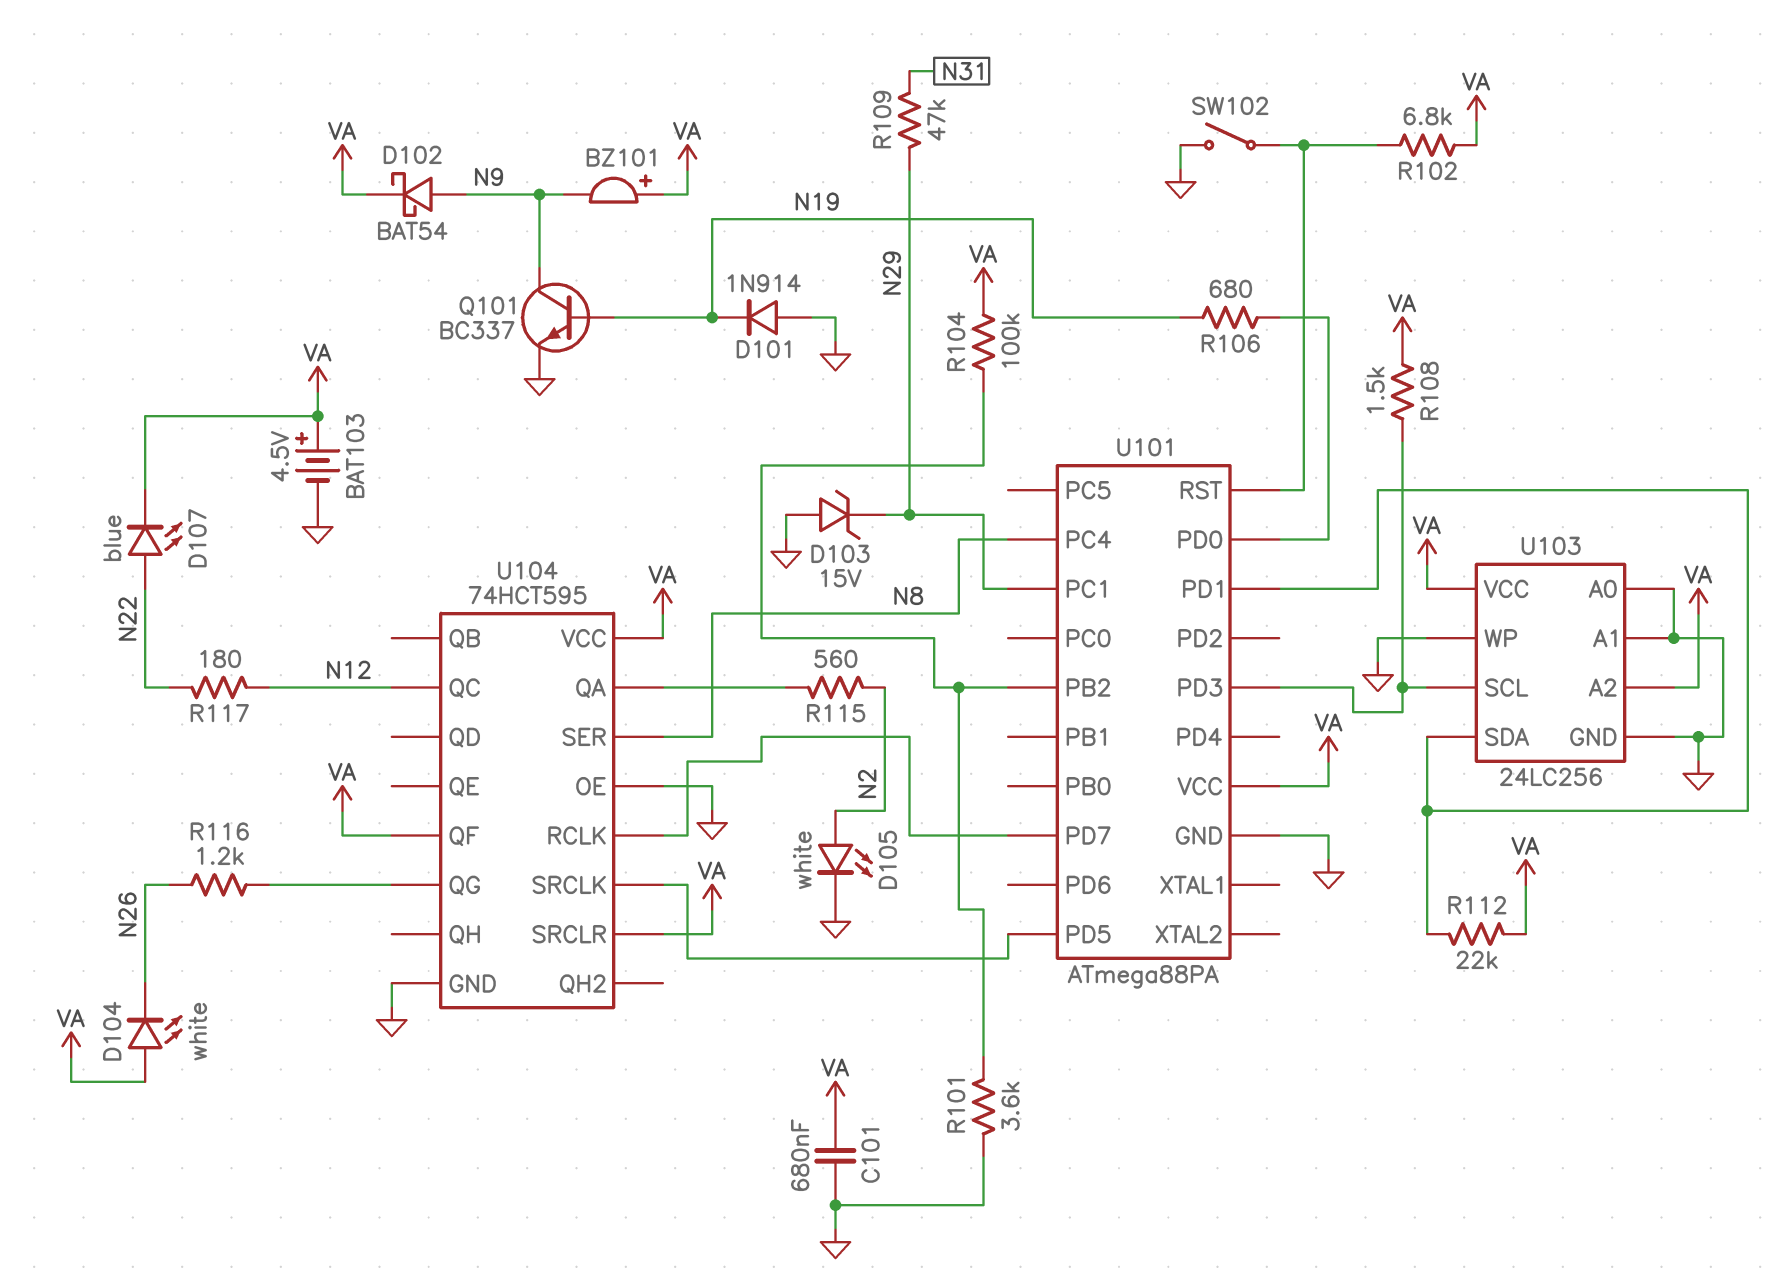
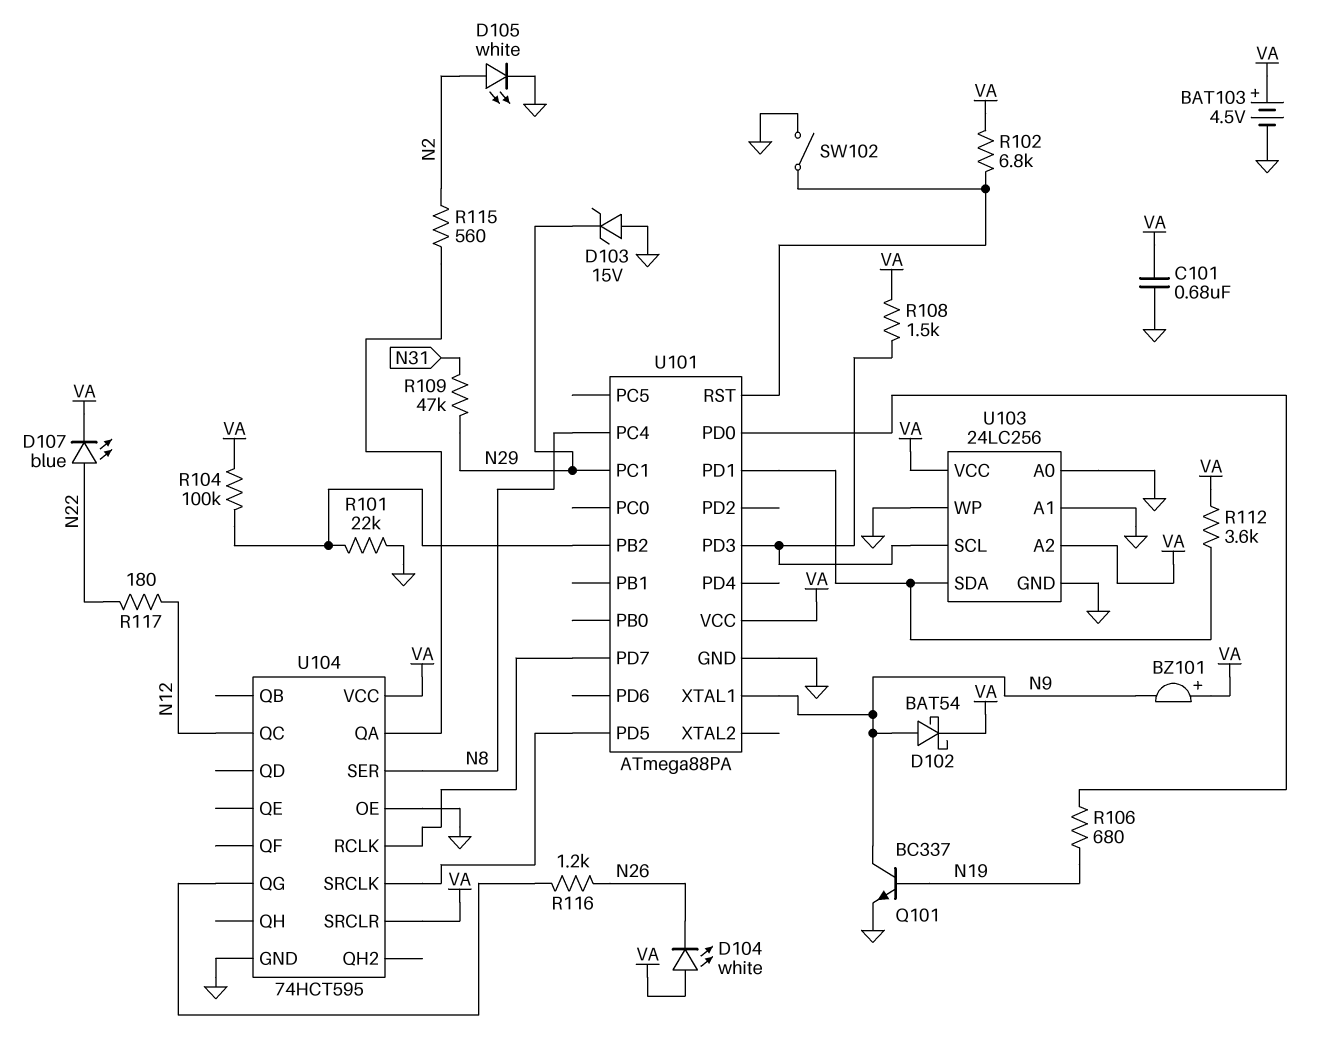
D101: diode 1N914 (A GND, K N19) -> none
R101: 3.6k (GND, U101/PB2) -> 22k (GND, U101/PB2)
R112: 22k (U101/PD1, VA) -> 3.6k (U101/PD1, VA)
U101 pin XTAL1: none -> N9
U104 pin QF: VA -> none

